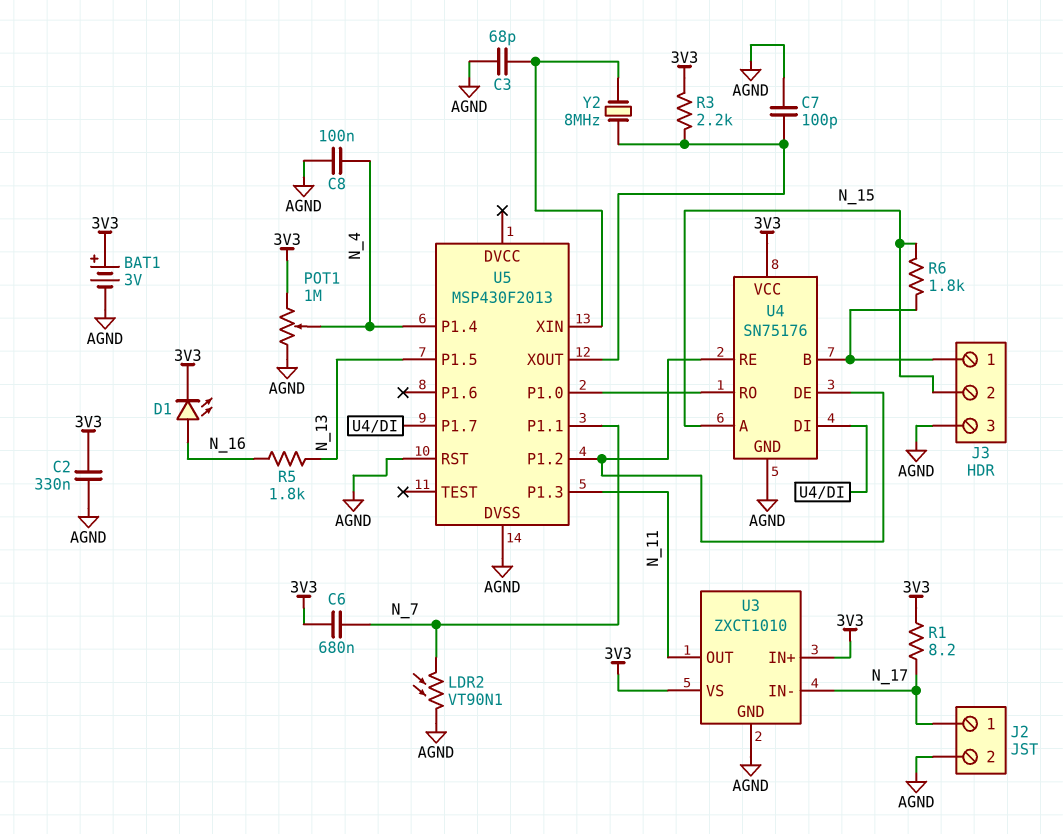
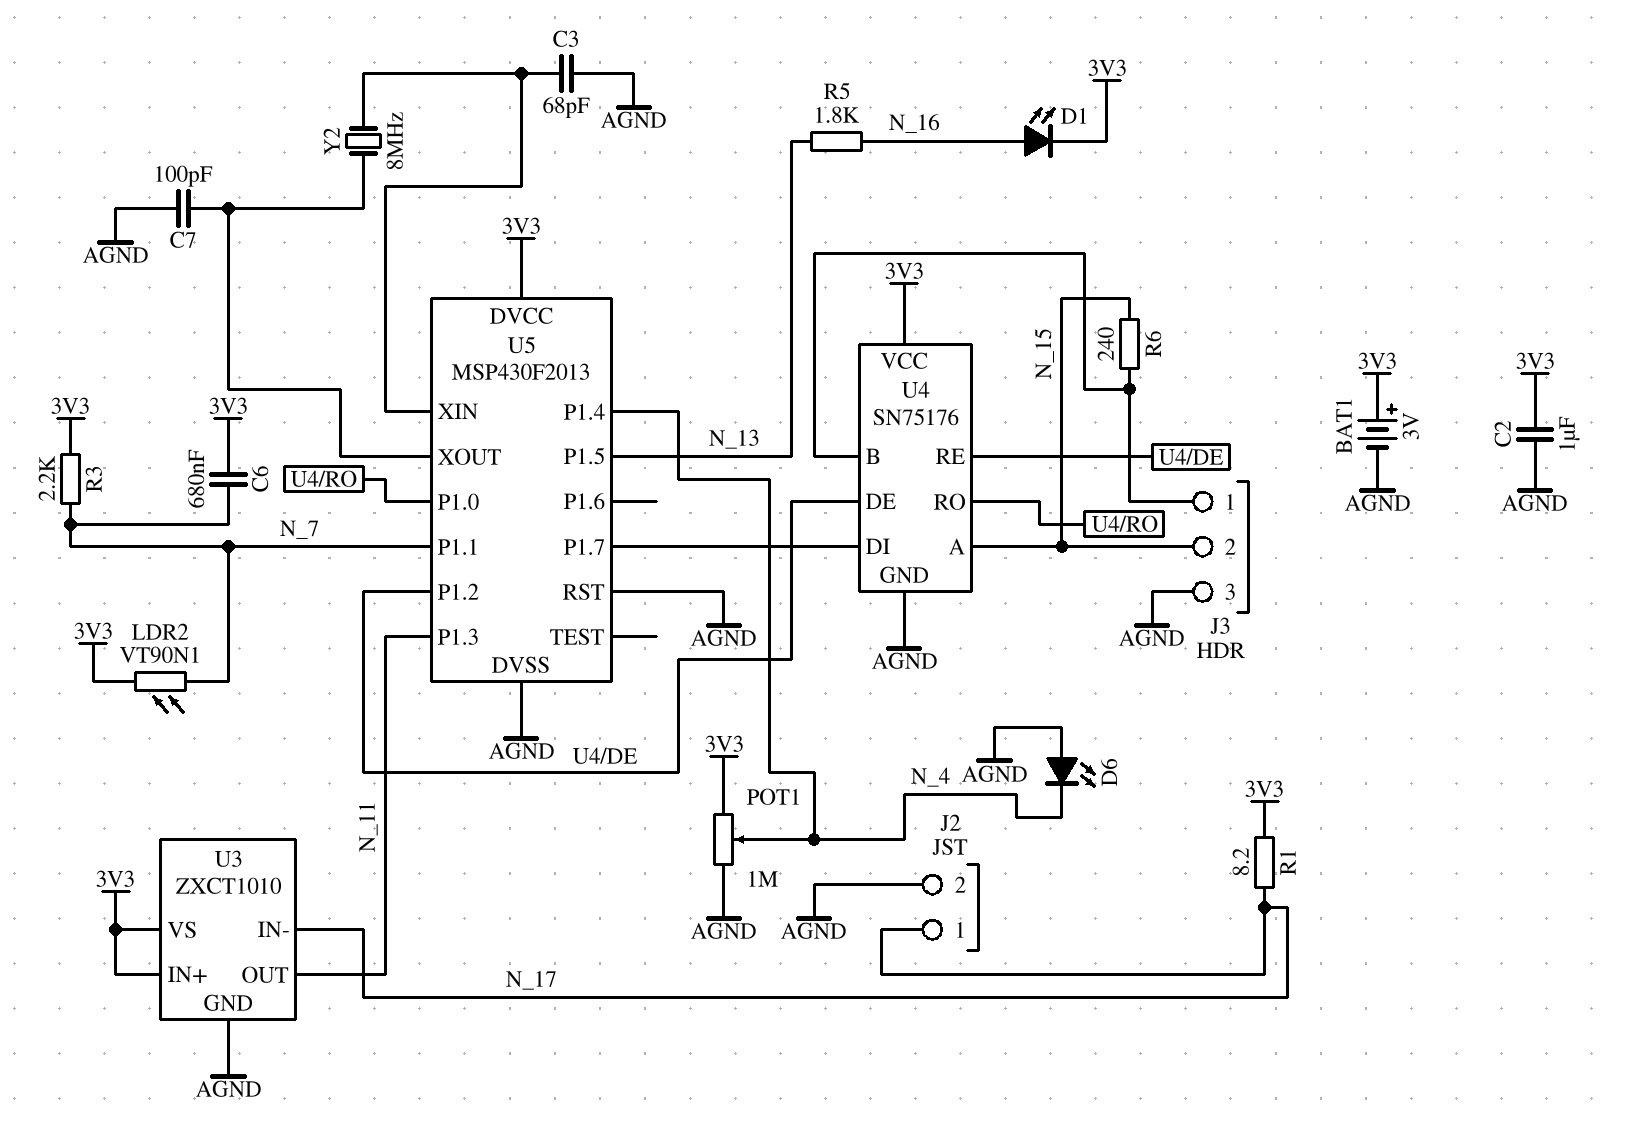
C2: 330nF (3V3, AGND) -> 1uF (3V3, AGND)
C8: 100nF (AGND, N_4) -> none
D6: none -> LED (A AGND, K N_4)
LDR2: VT90N1 (AGND, N_7) -> VT90N1 (3V3, N_7)
R3: 2.2k (3V3, U5/XOUT) -> 2.2k (3V3, N_7)
R6: 1.8k (J3/1, N_15) -> 240 (J3/1, N_15)
U5 pin DVCC: none -> 3V3

